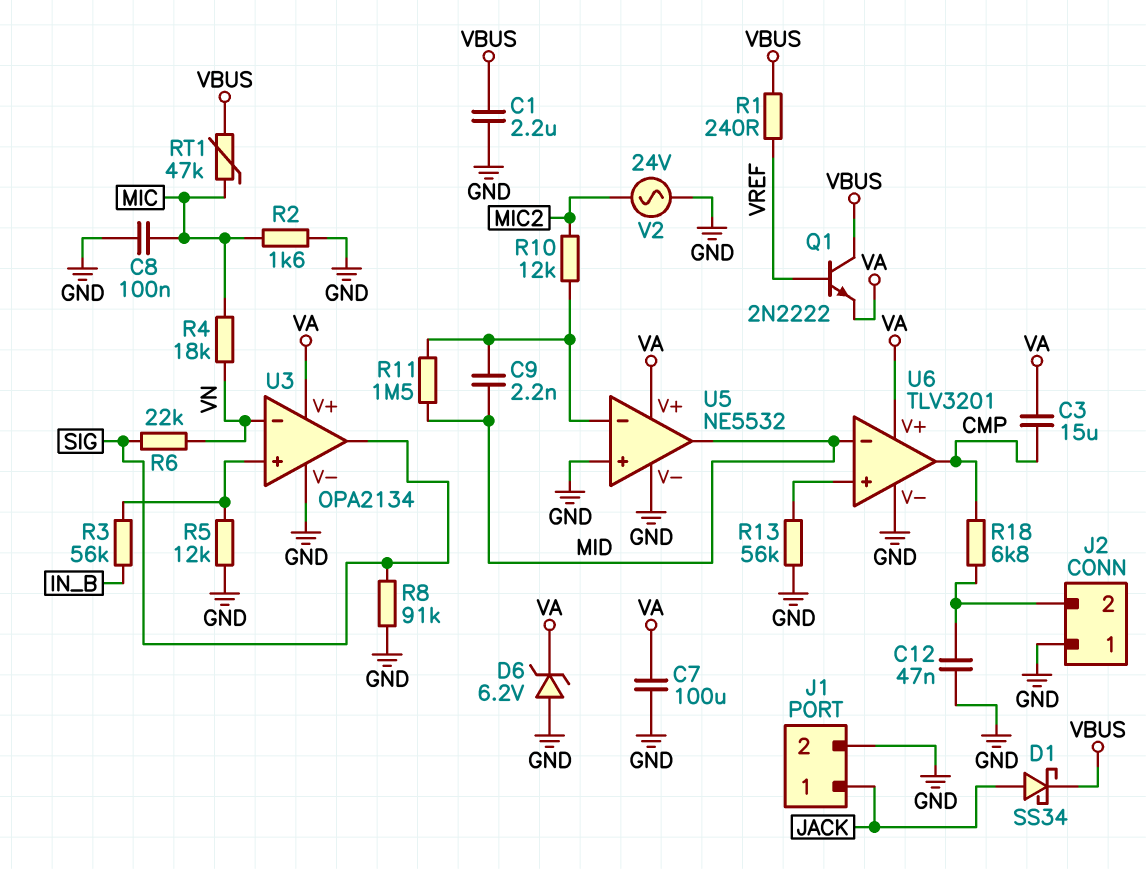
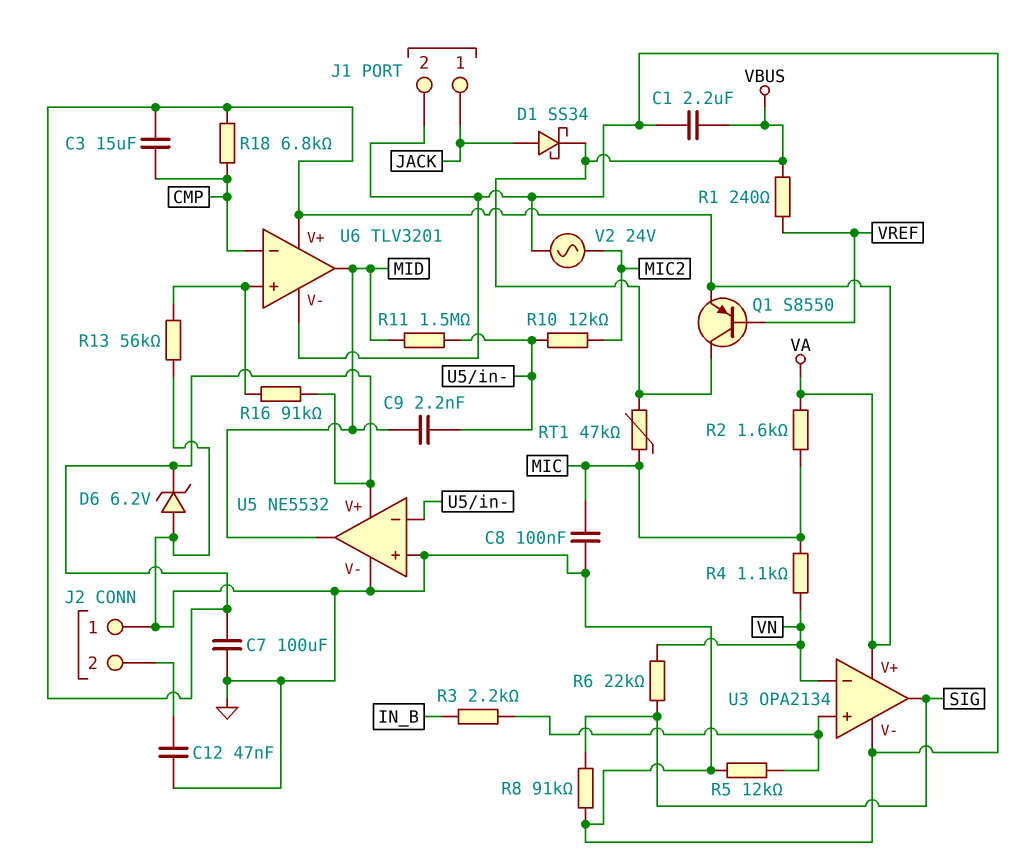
Q1: NPN 2N2222 (B VREF, C VBUS, E VA) -> PNP S8550 (B VREF, C VBUS, E VA)
R2: 1.6k (GND, MIC) -> 1.6k (MIC, VA)
R3: 56k (IN_B, U3/in+) -> 2.2k (IN_B, U3/in+)
R4: 18k (MIC, VN) -> 1.1k (MIC, VN)
R16: none -> 91k (U6/in+, VA)
R18: 6.8k (CMP, J2/2) -> 6.8k (CMP, VA)
U6 pin in-: MID -> CMP
U6 pin out: CMP -> MID

